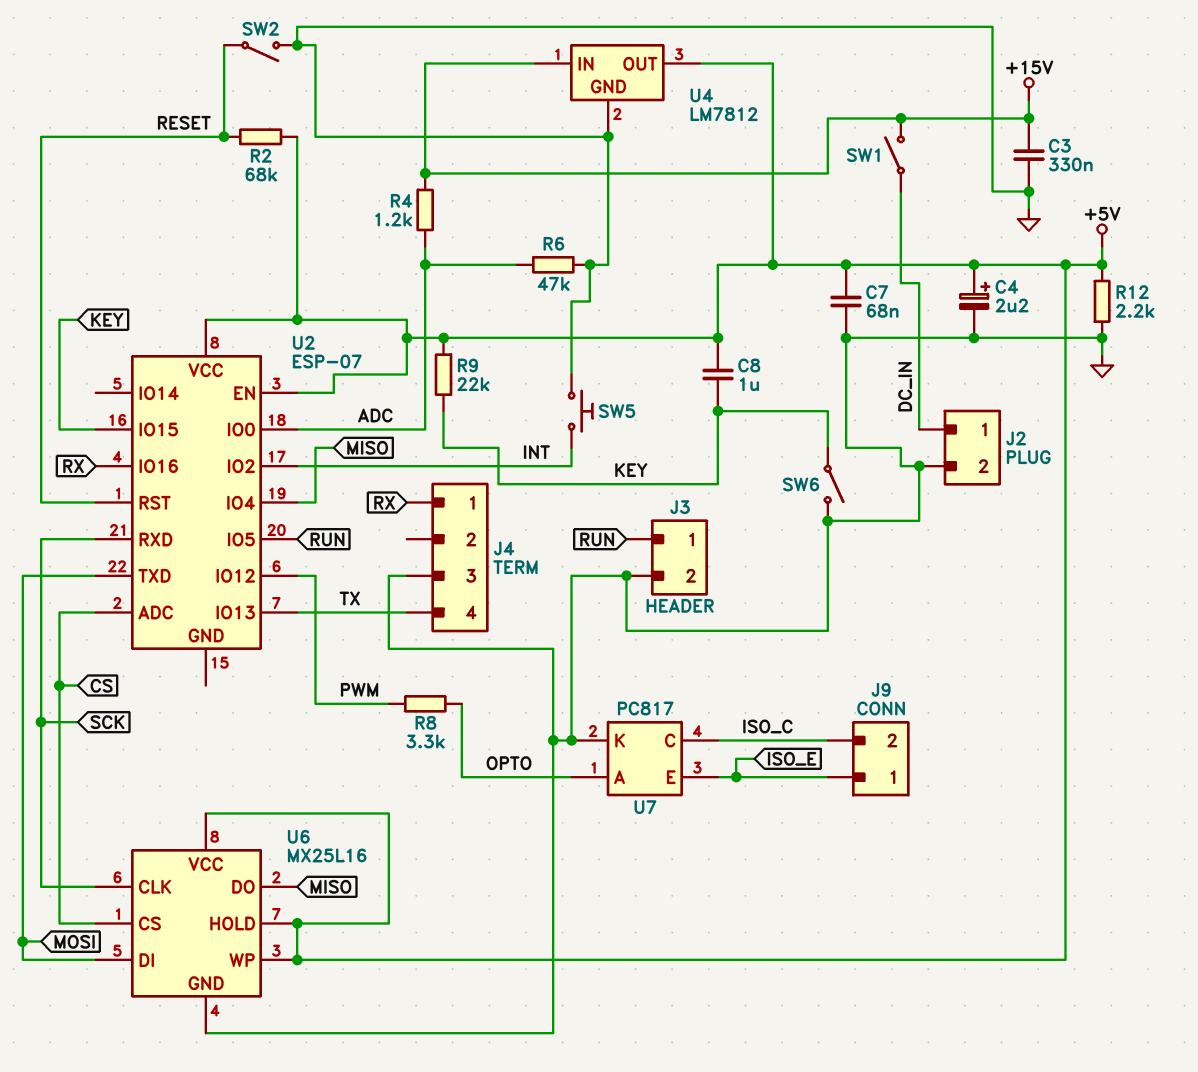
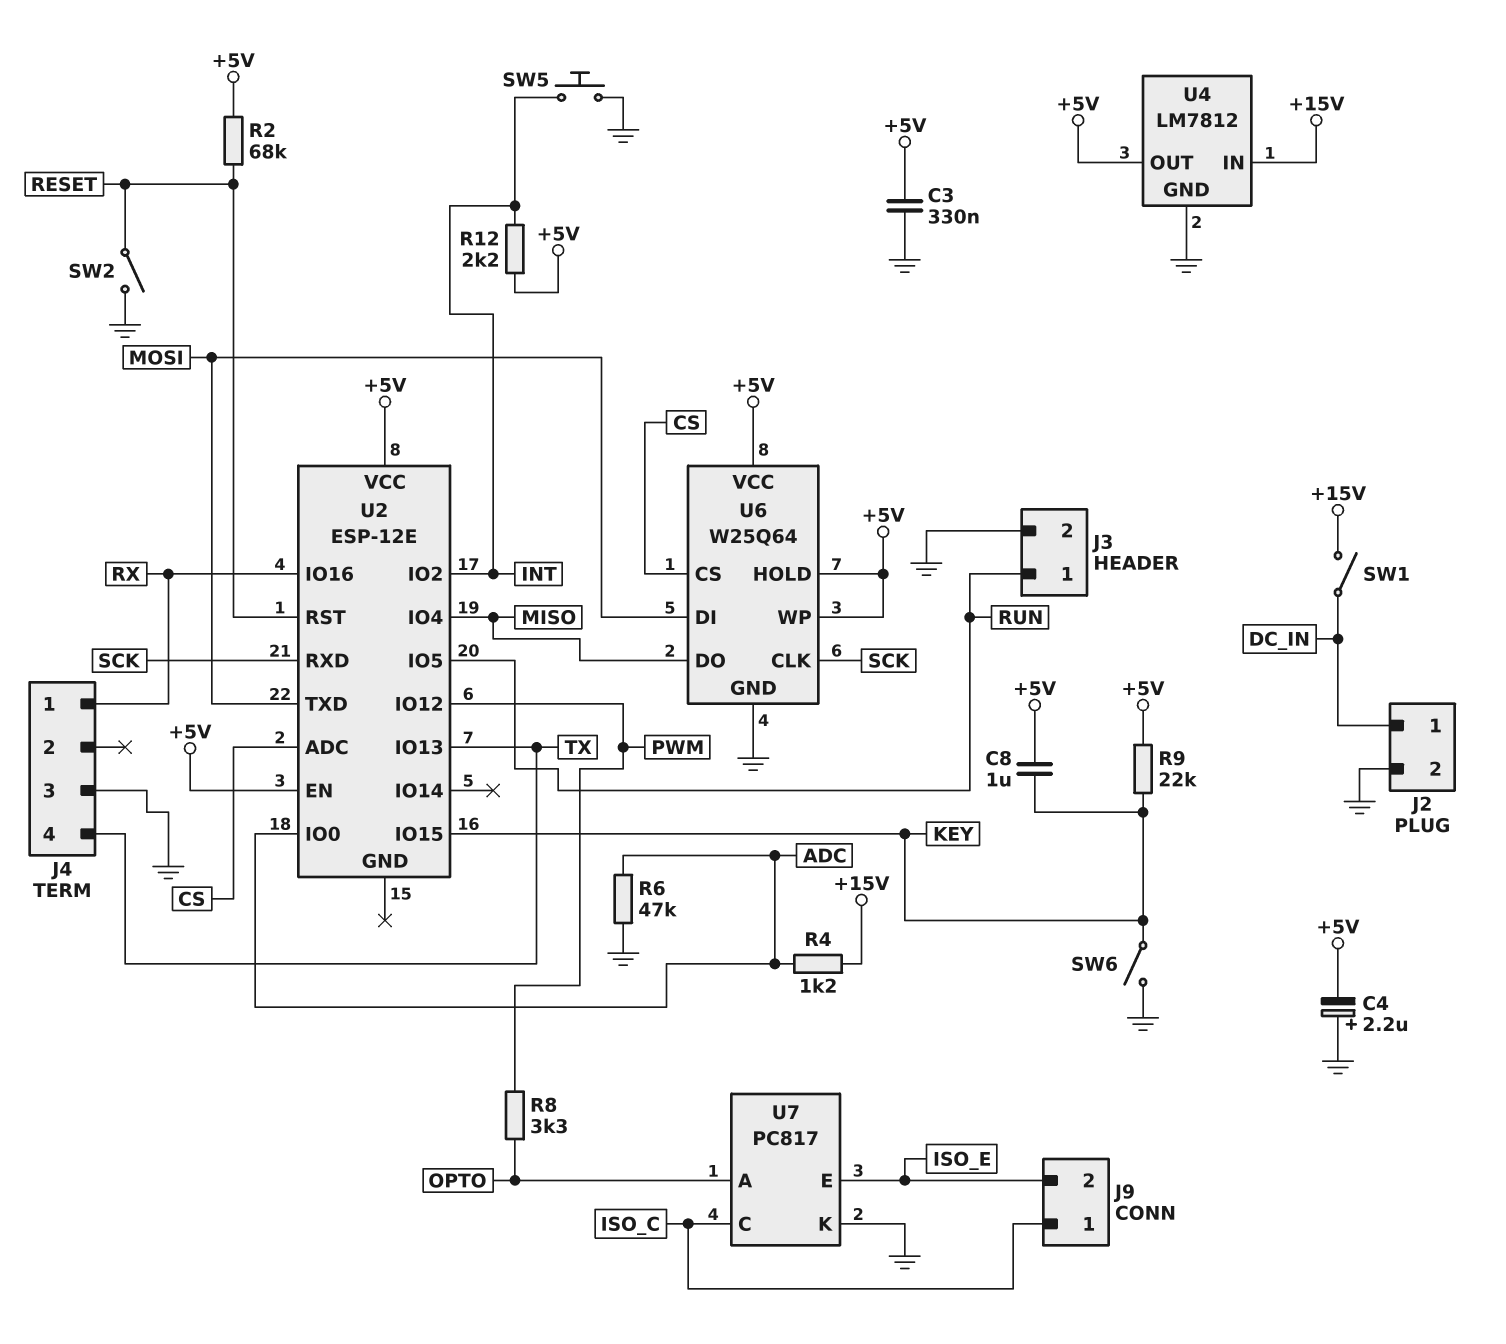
C3: 330nF (+15V, GND) -> 330nF (+5V, GND)
C4: 2.2uF (plus +5V, minus GND) -> 2.2uF (plus GND, minus +5V)
C7: 68nF (+5V, GND) -> none
J9 pin 1: ISO_E -> ISO_C
J9 pin 2: ISO_C -> ISO_E
R12: 2.2k (+5V, GND) -> 2.2k (+5V, INT)
U2: ESP-07 -> ESP-12E
U6: MX25L16 -> W25Q64

